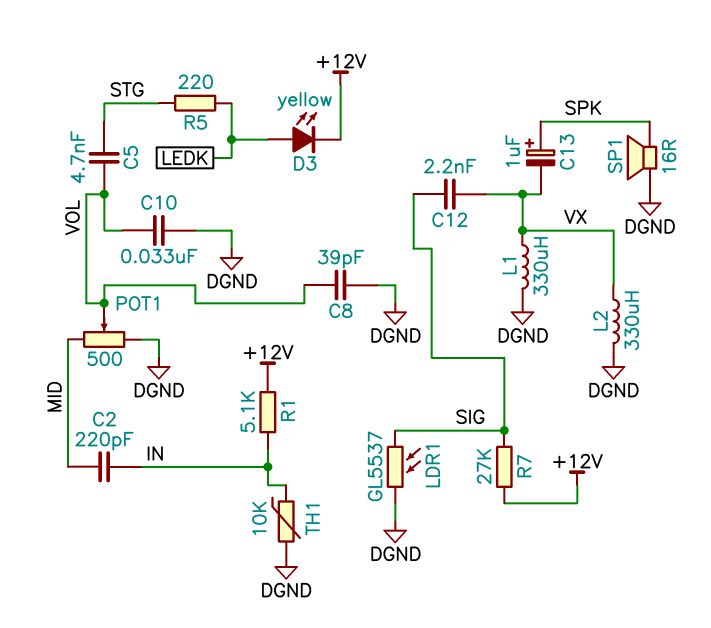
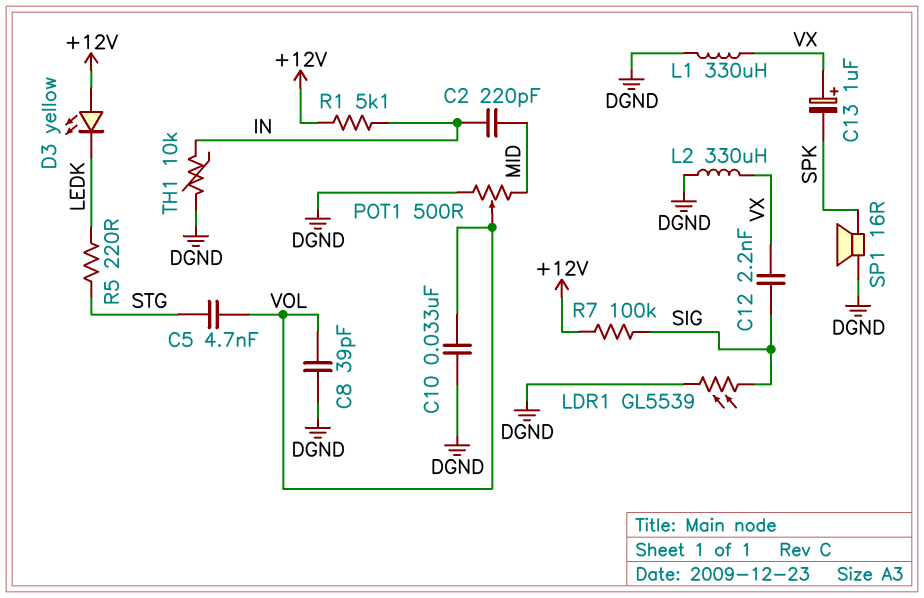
C13: 1uF (plus SPK, minus VX) -> 1uF (plus VX, minus SPK)
D3: LED yellow (A LEDK, K +12V) -> LED yellow (A +12V, K LEDK)
LDR1: GL5537 (DGND, SIG) -> GL5539 (DGND, SIG)
R7: 27k (+12V, SIG) -> 100k (+12V, SIG)

